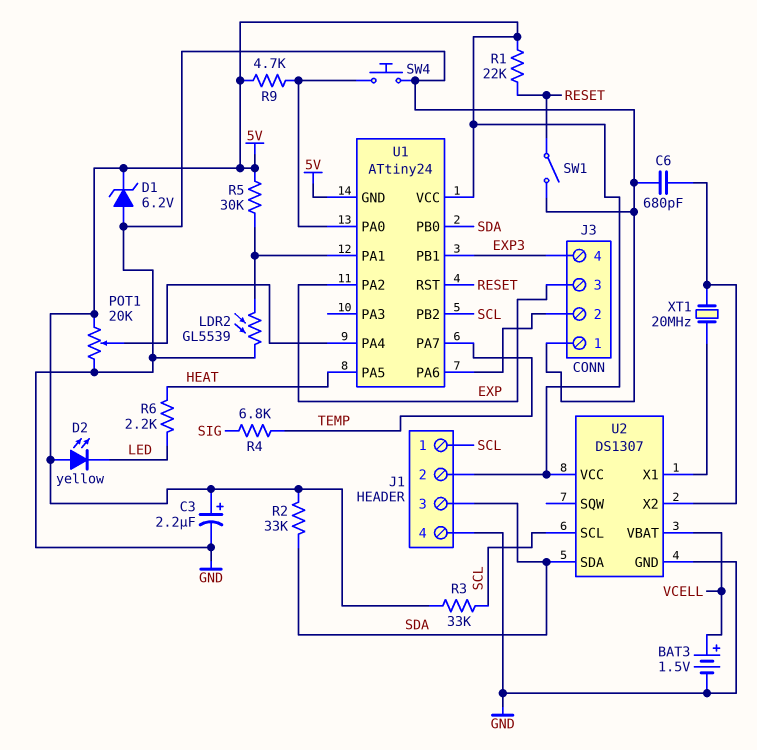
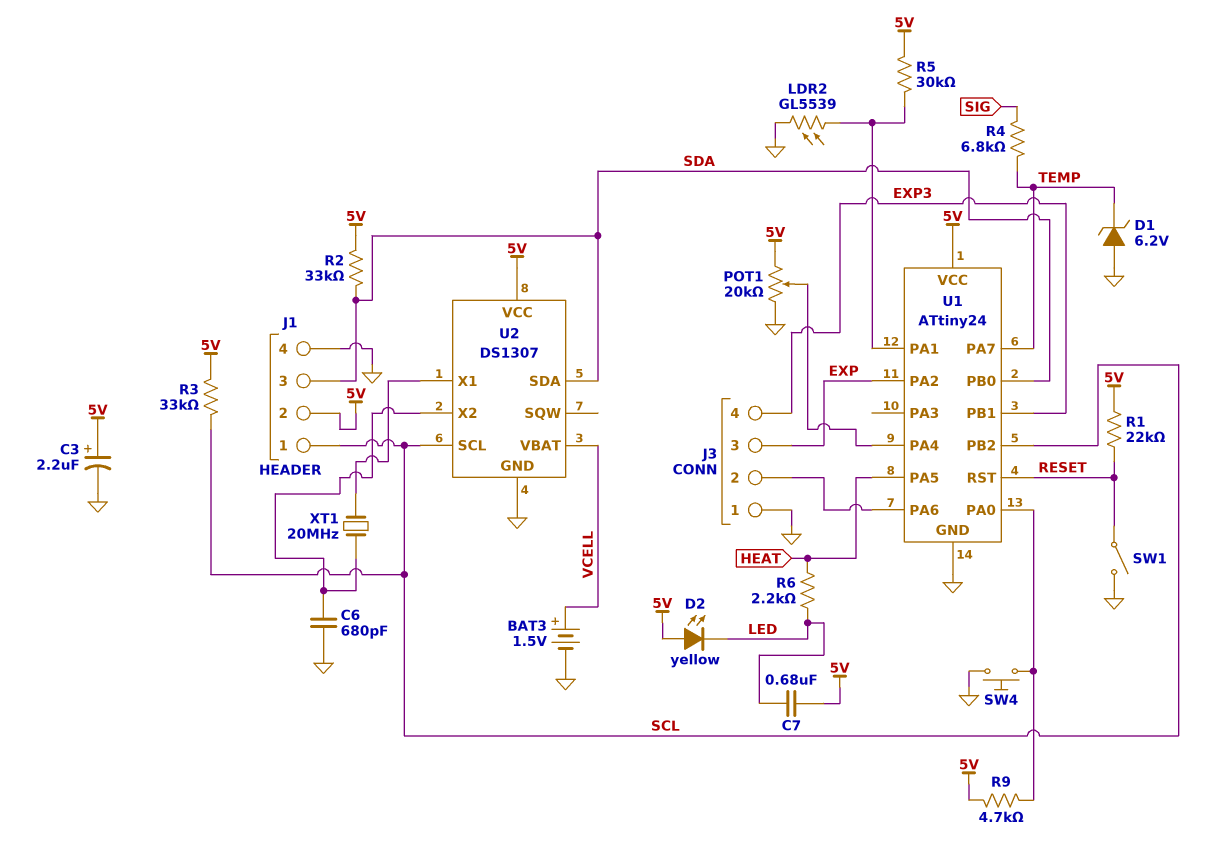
C7: none -> 680nF (5V, LED)
D1: zener 6.2V (A GND, K 5V) -> zener 6.2V (A GND, K TEMP)
U1 pin GND: 5V -> GND

